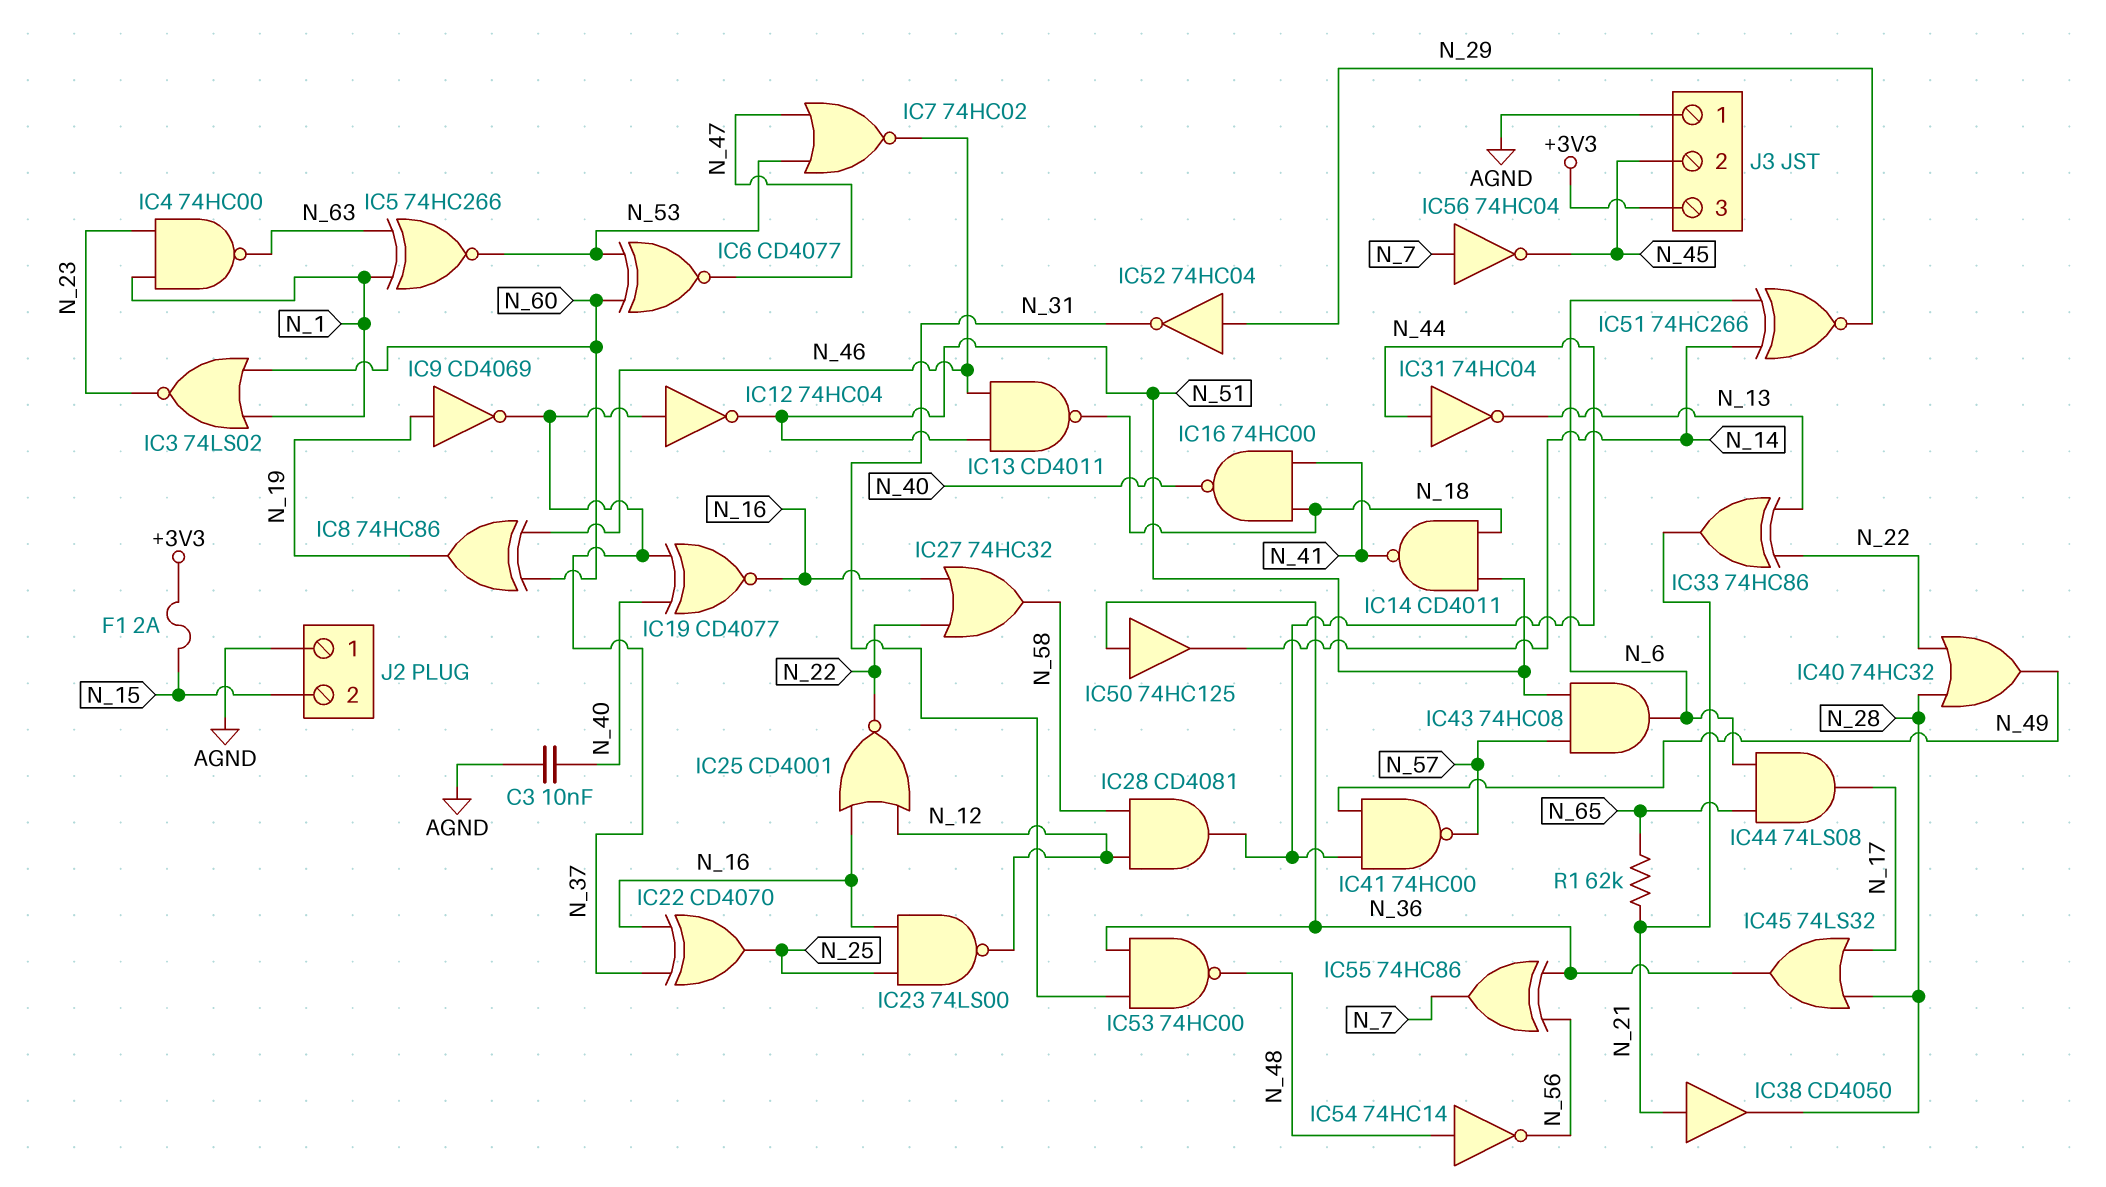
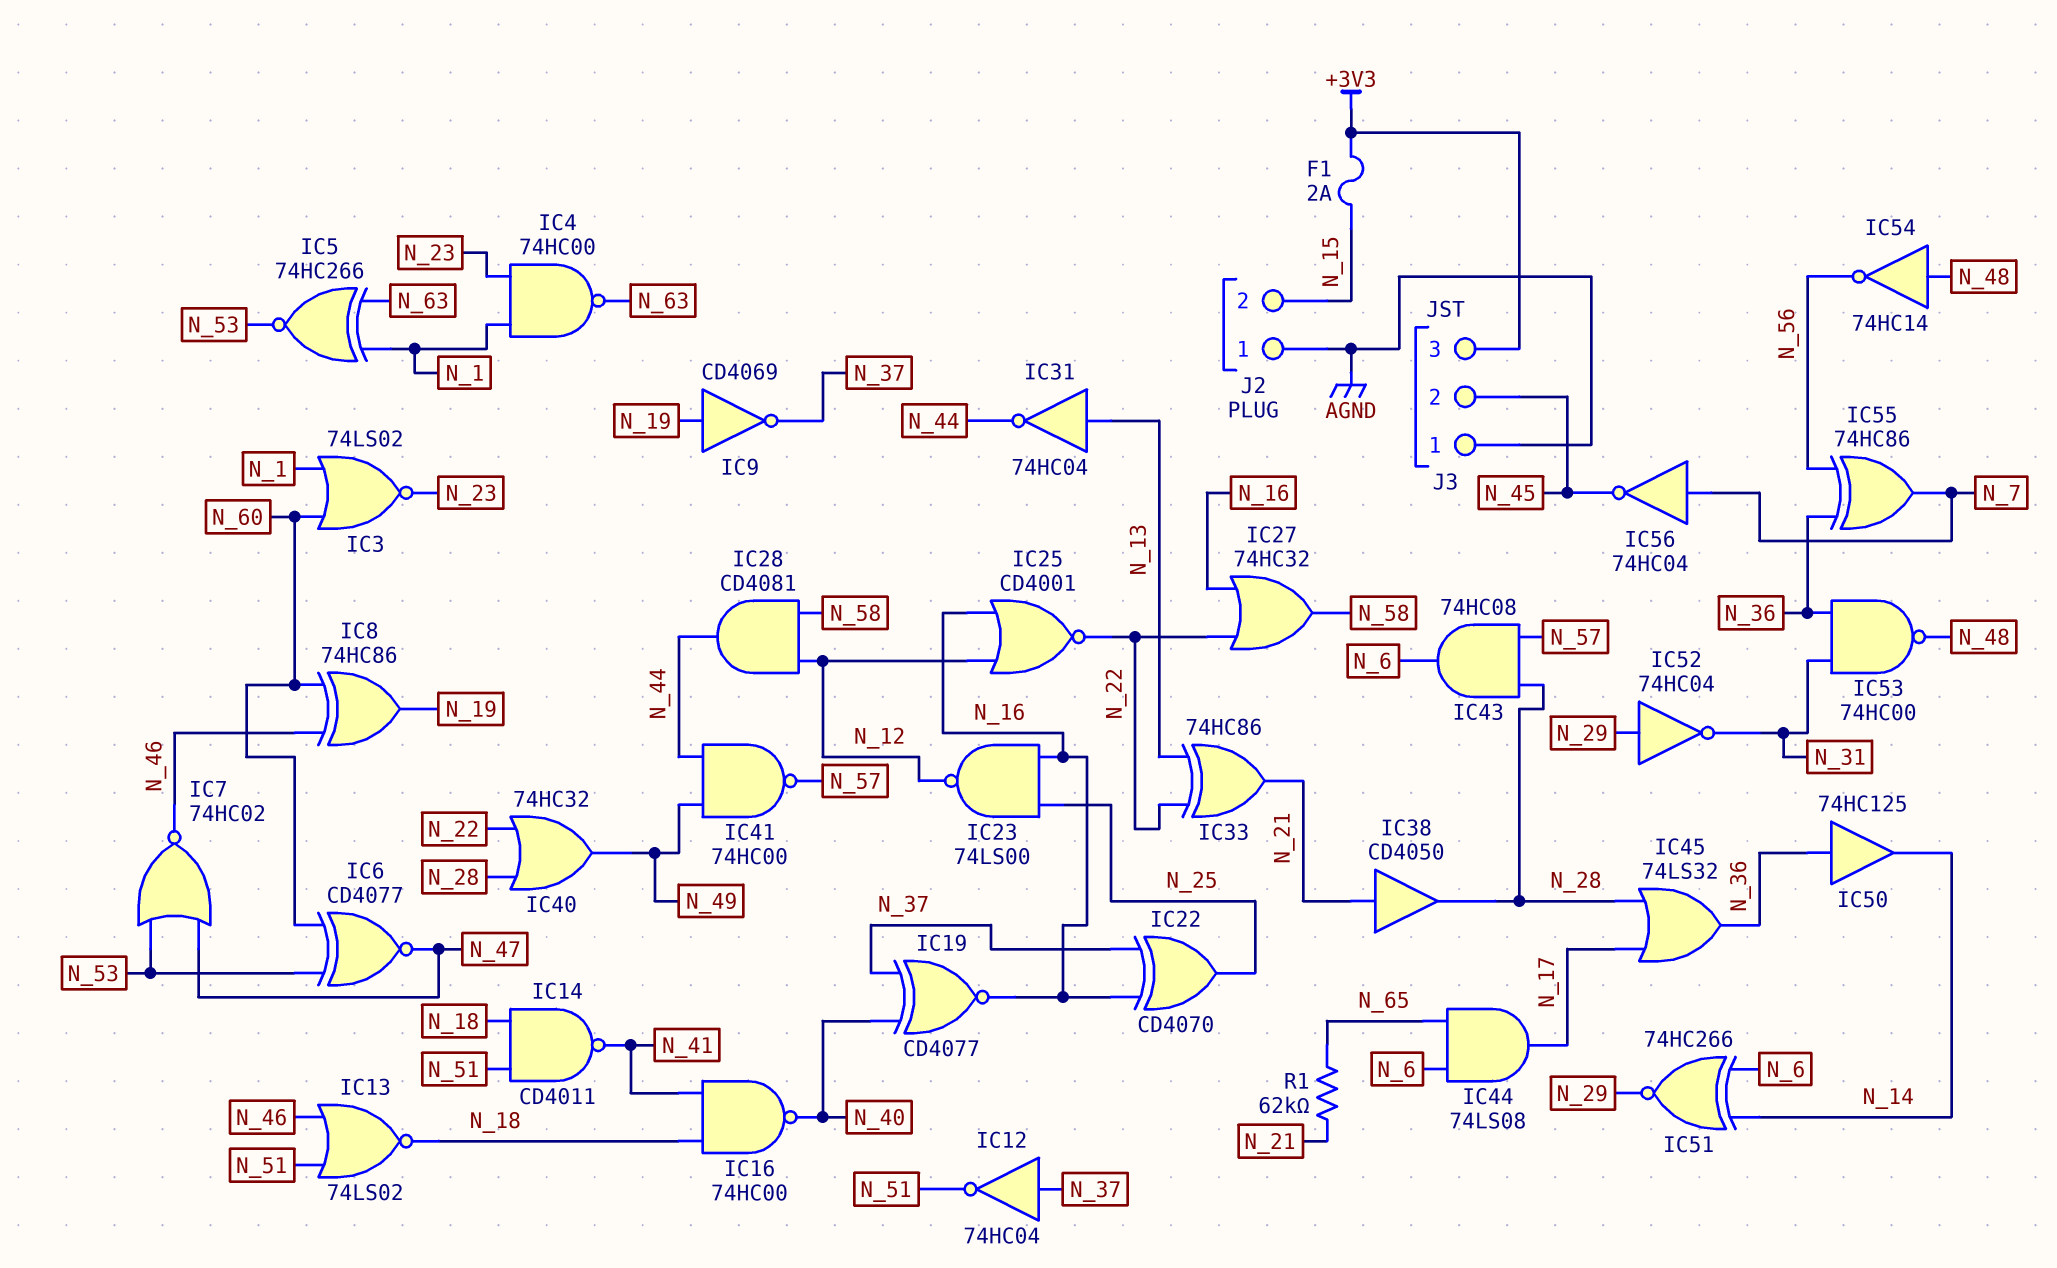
C3: 10nF (AGND, N_40) -> none
IC13: NAND CD4011 (in N_46, in N_51, out N_18) -> NOR 74LS02 (in N_46, in N_51, out N_18)
IC31: NOT 74HC04 (in N_44, out N_13) -> NOT 74HC04 (in N_13, out N_44)
IC43: AND 74HC08 (in N_51, in N_57, out N_6) -> AND 74HC08 (in N_28, in N_57, out N_6)

